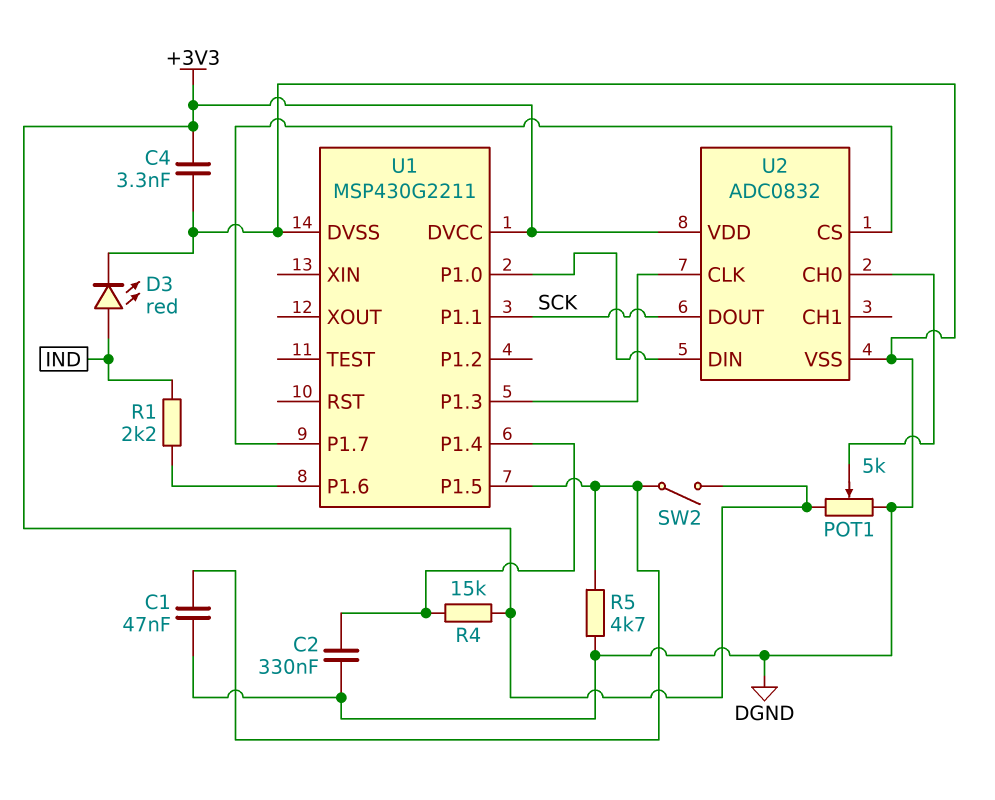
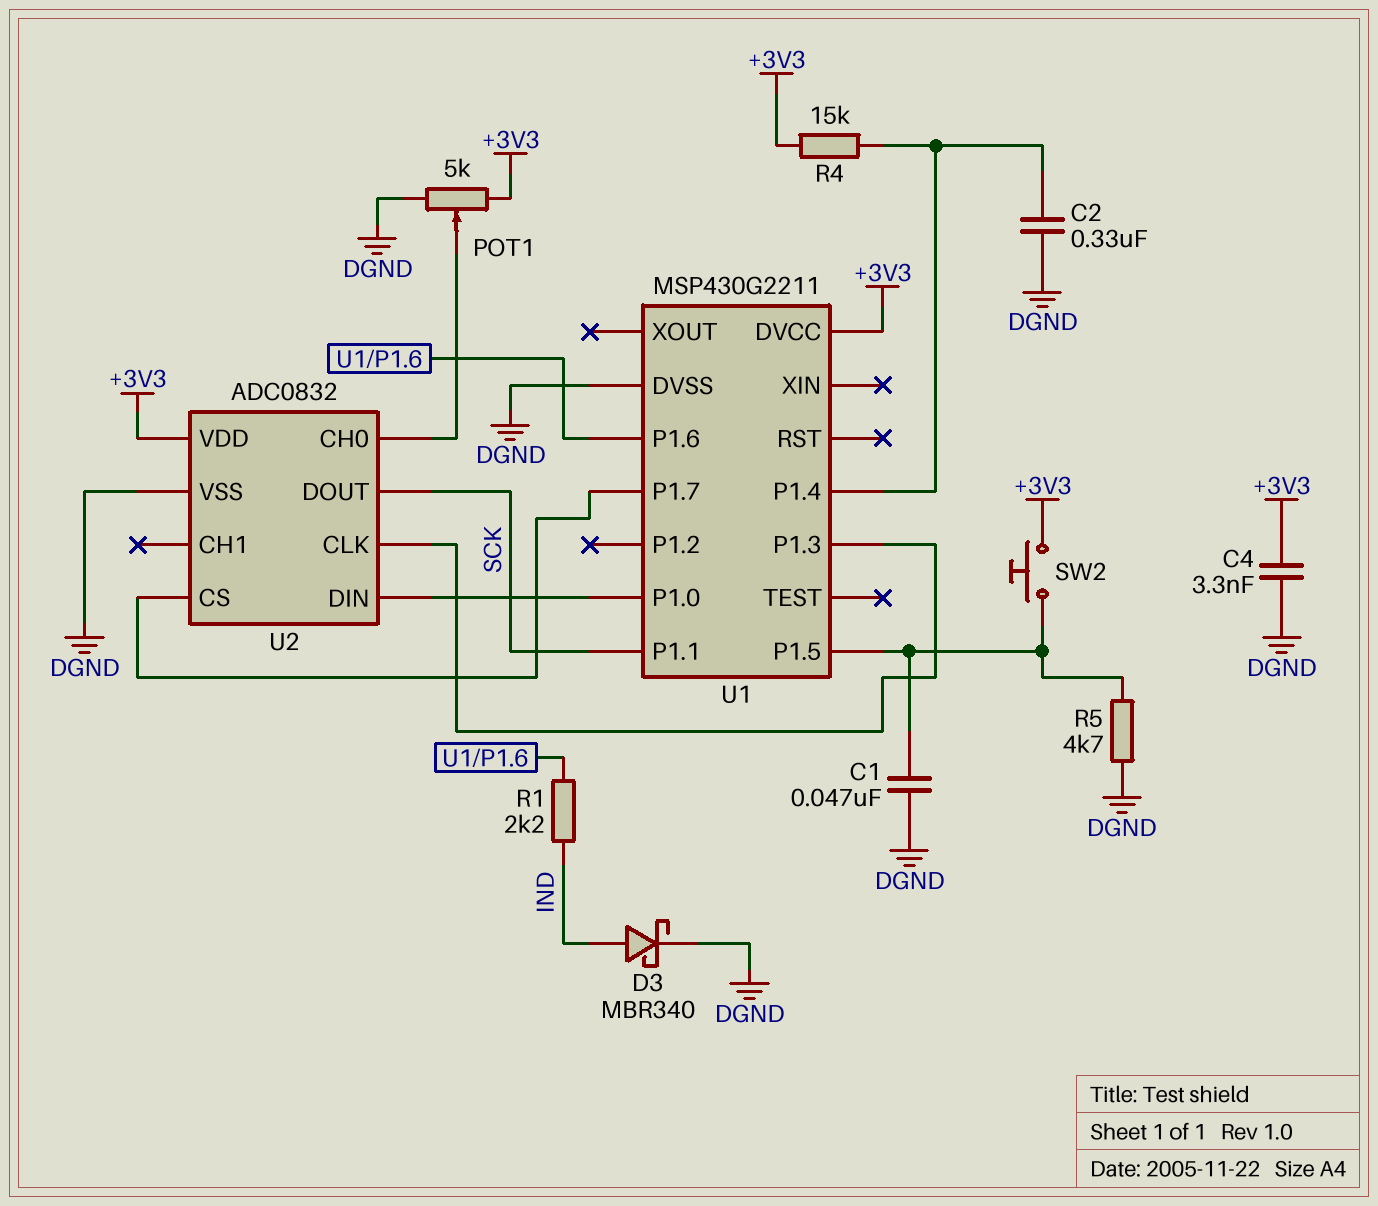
D3: LED red (A IND, K DGND) -> schottky MBR340 (A IND, K DGND)
SW2: switch (+3V3, U1/P1.5) -> button (+3V3, U1/P1.5)

